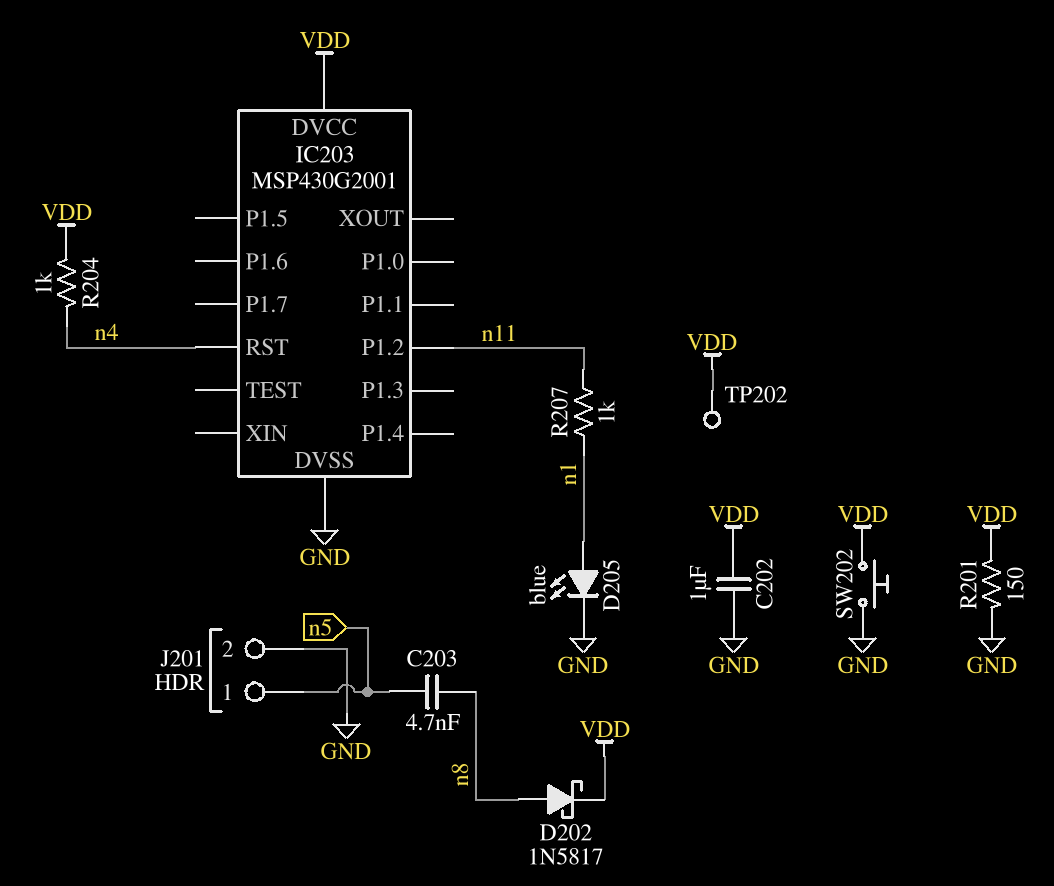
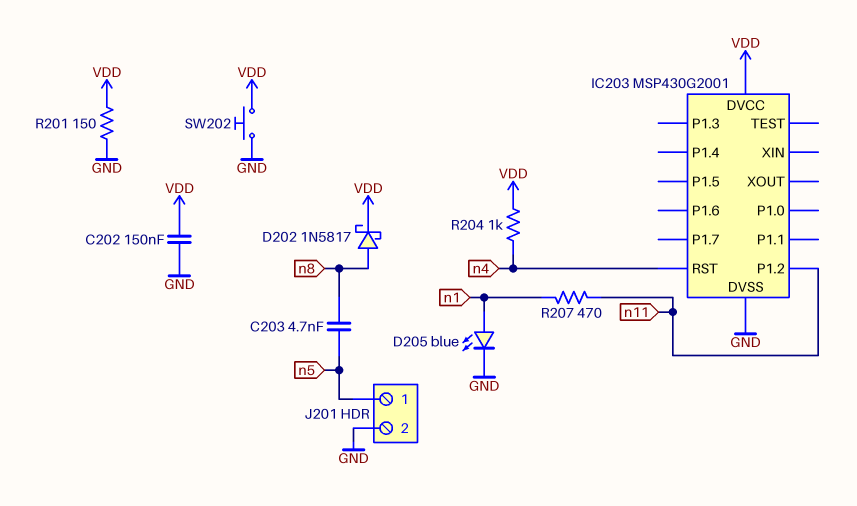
C202: 1uF (GND, VDD) -> 150nF (GND, VDD)
R207: 1k (n1, n11) -> 470 (n1, n11)
TP202: test point (VDD) -> none

